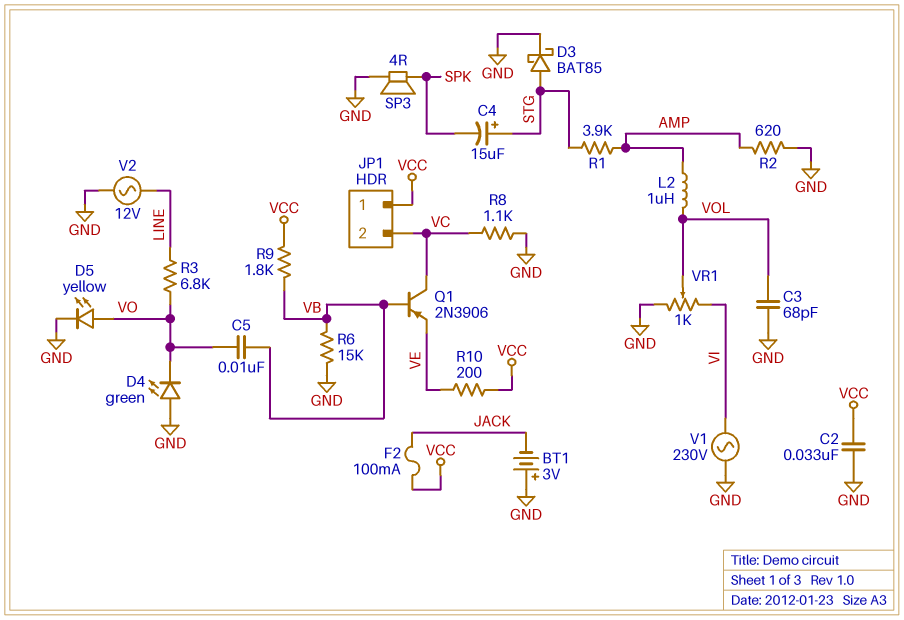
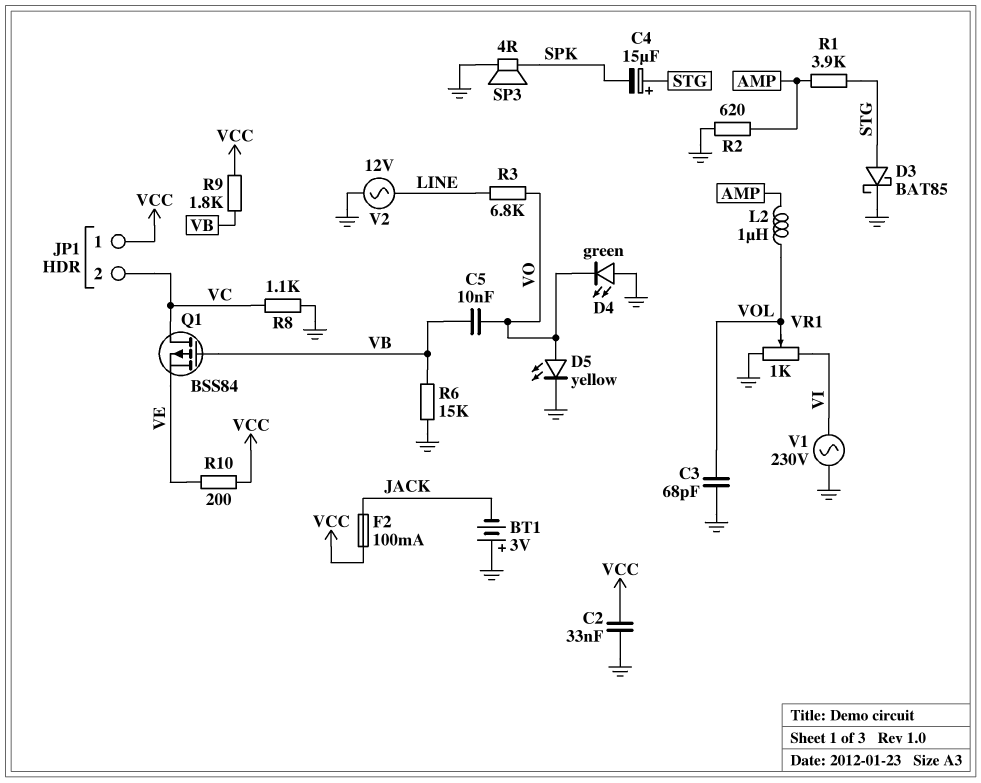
Q1: PNP 2N3906 (B VB, C VC, E VE) -> PMOS BSS84 (G VB, D VC, S VE)

